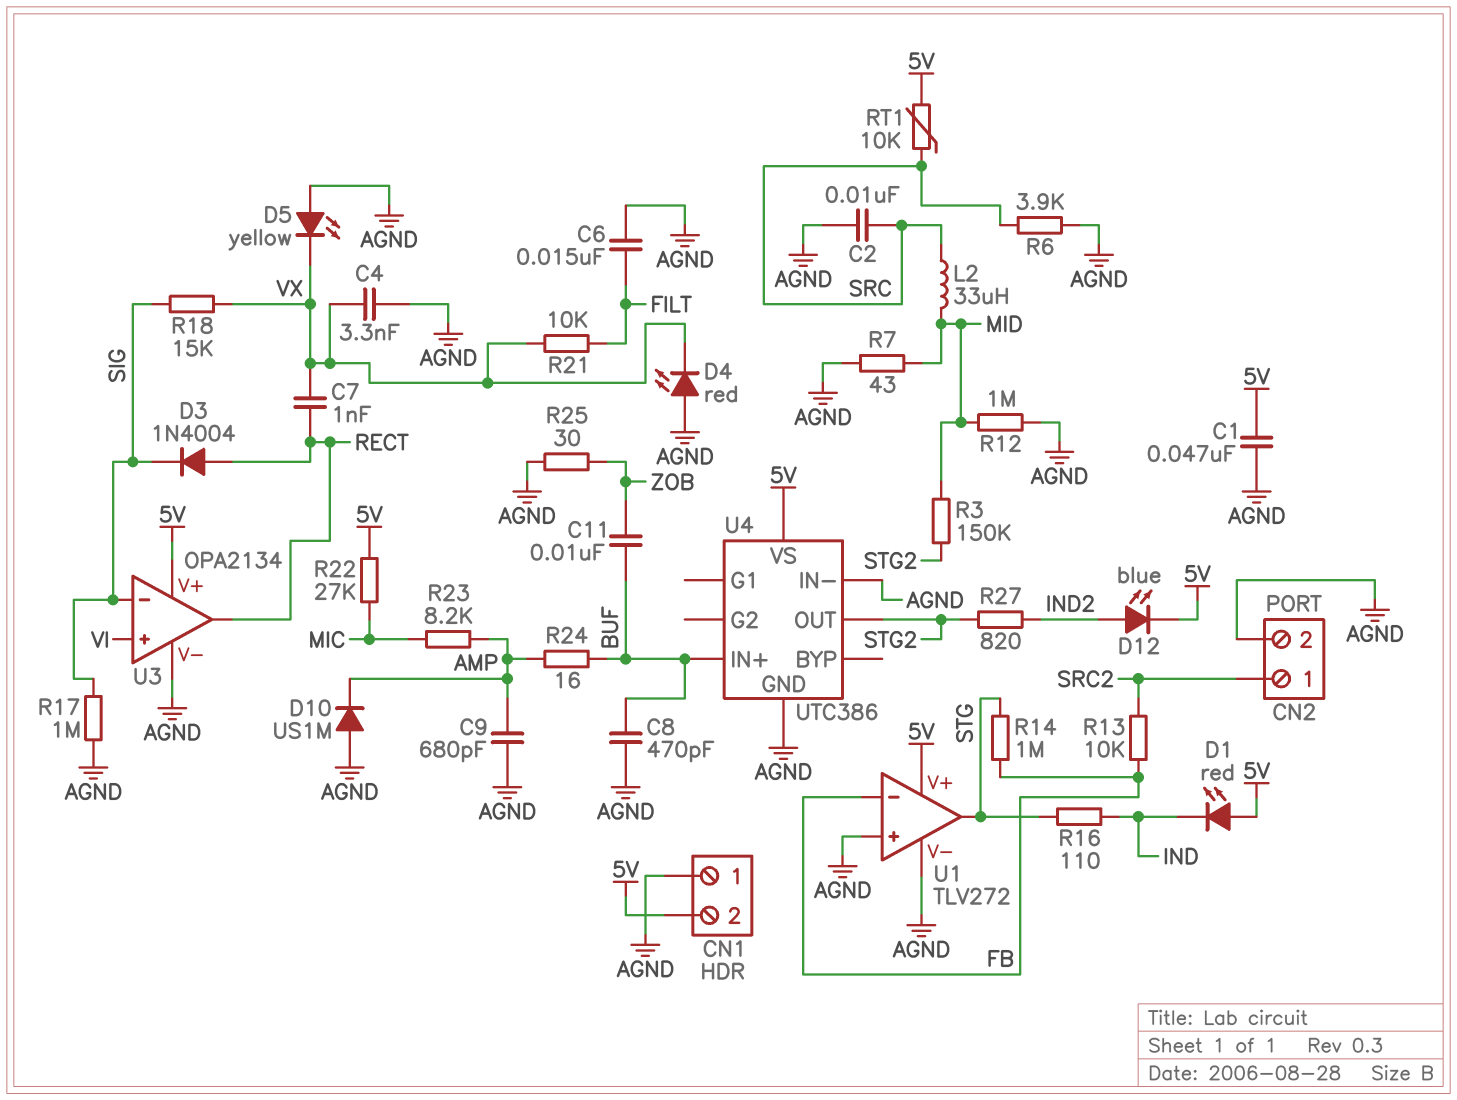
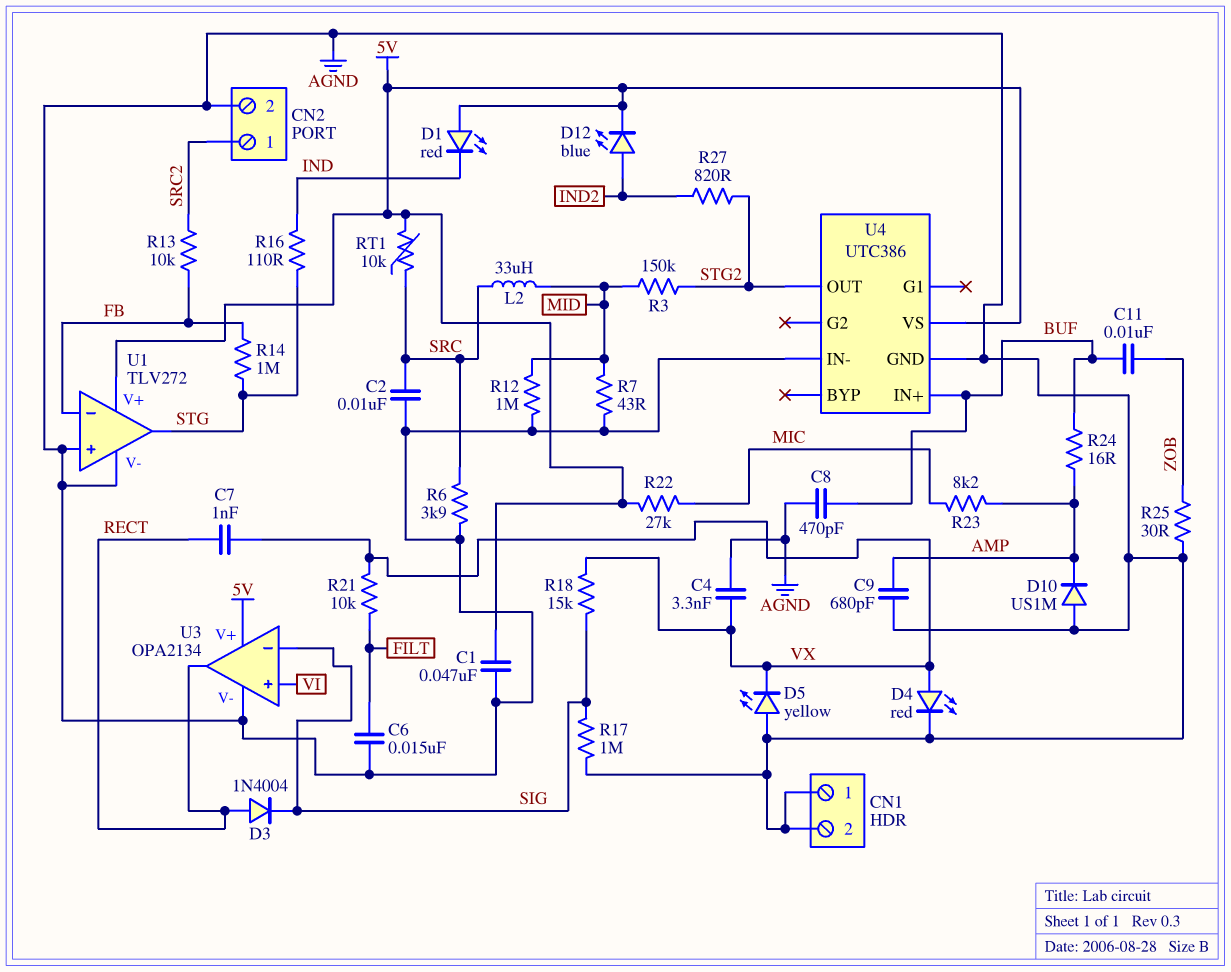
CN1 pin 2: 5V -> AGND
D4: LED red (A AGND, K VX) -> LED red (A VX, K AGND)

